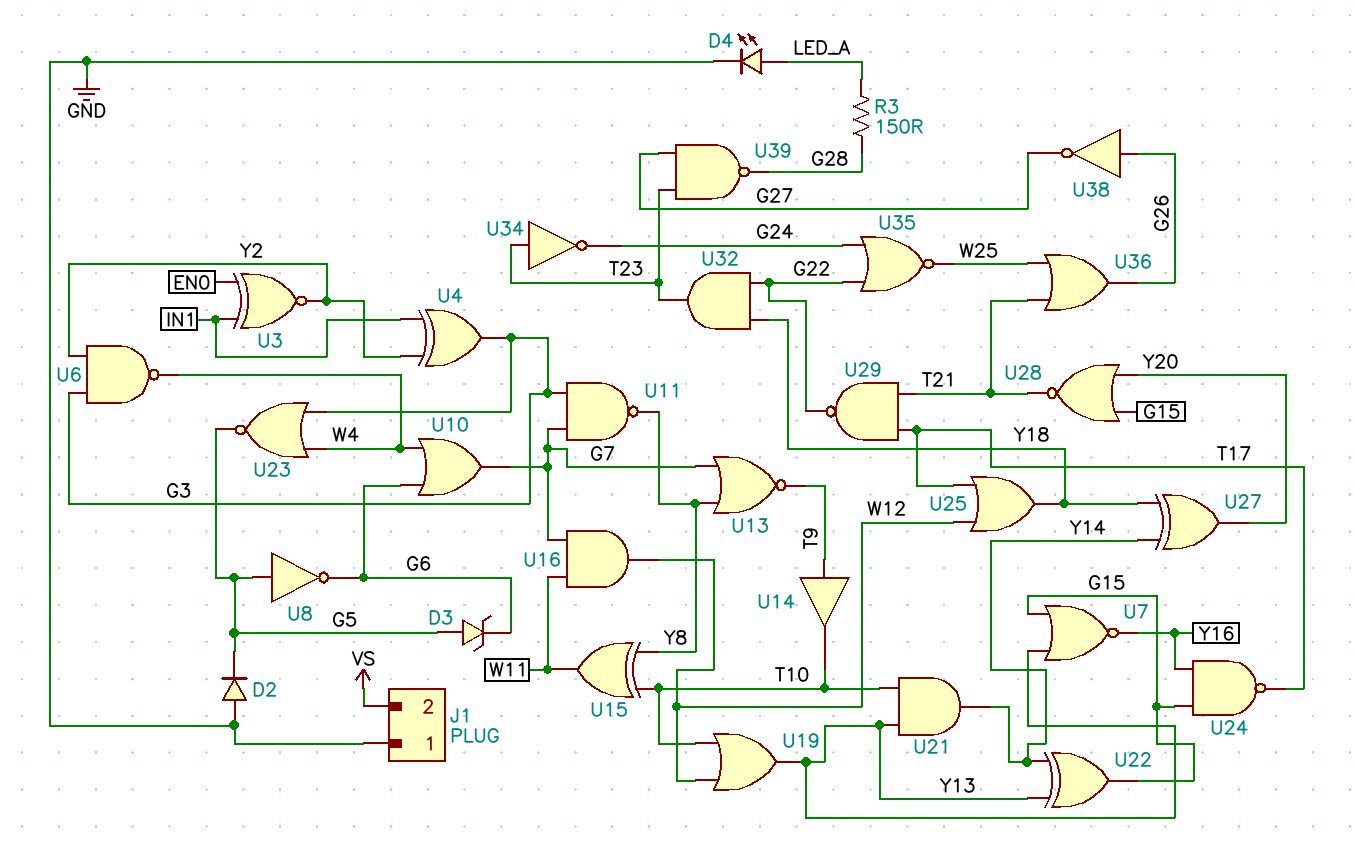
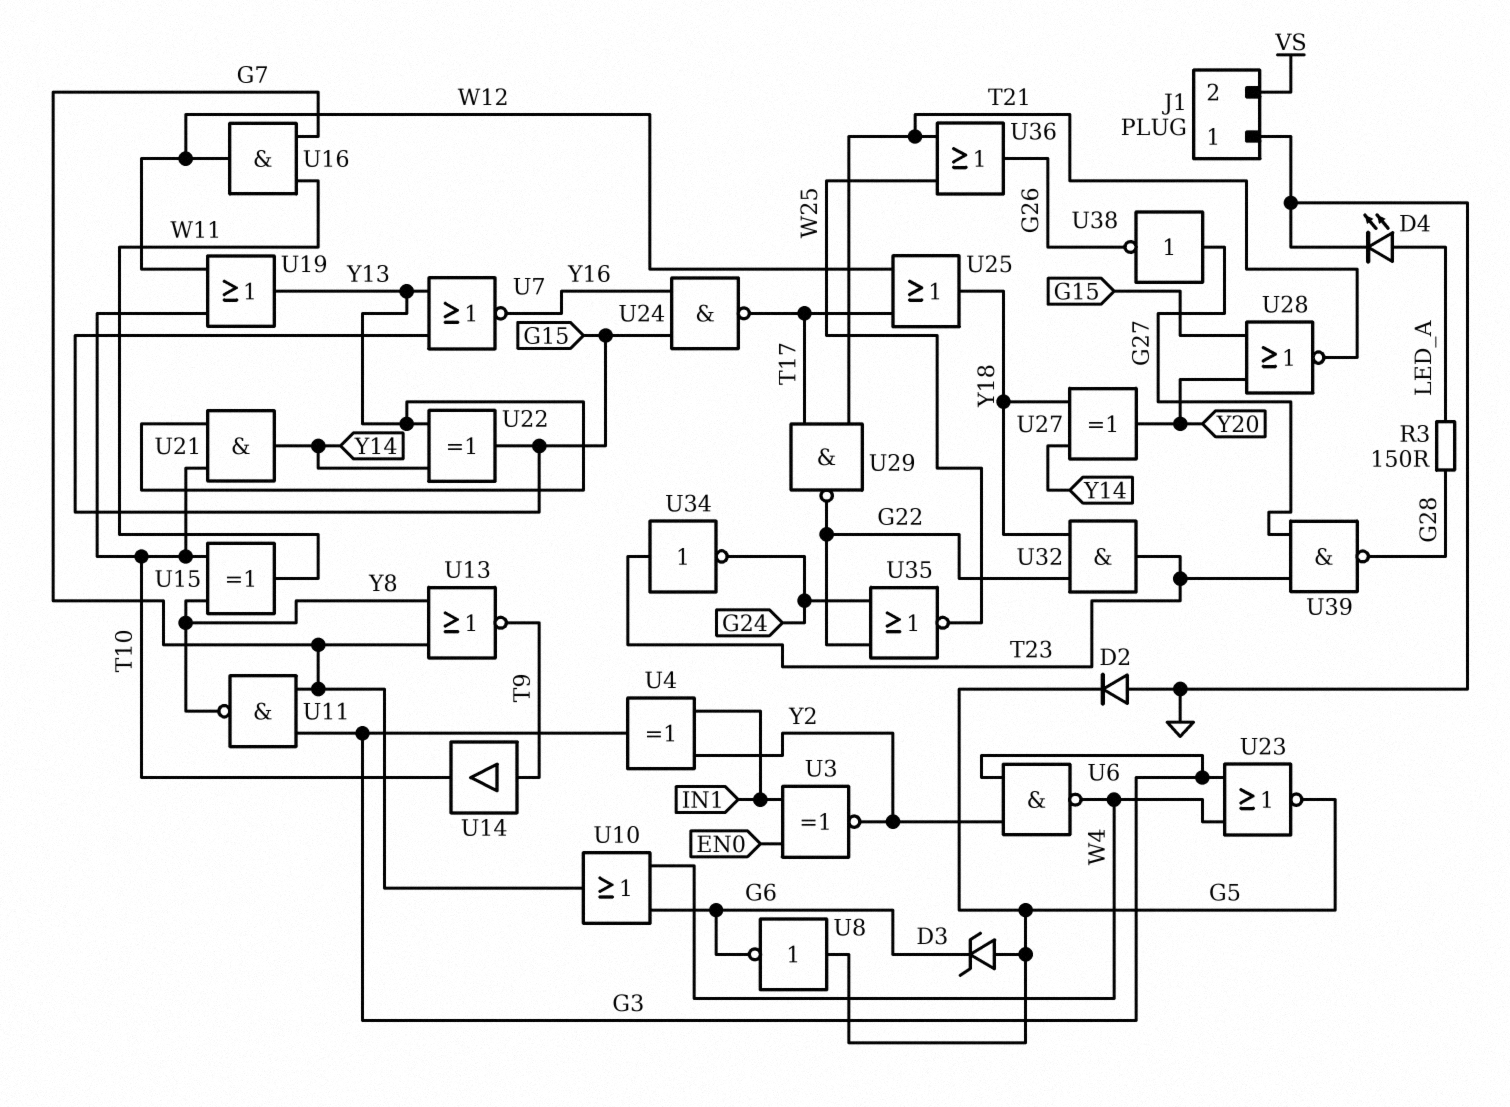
U38: NOT (in G26, out G27) -> NOT (in G27, out G26)

